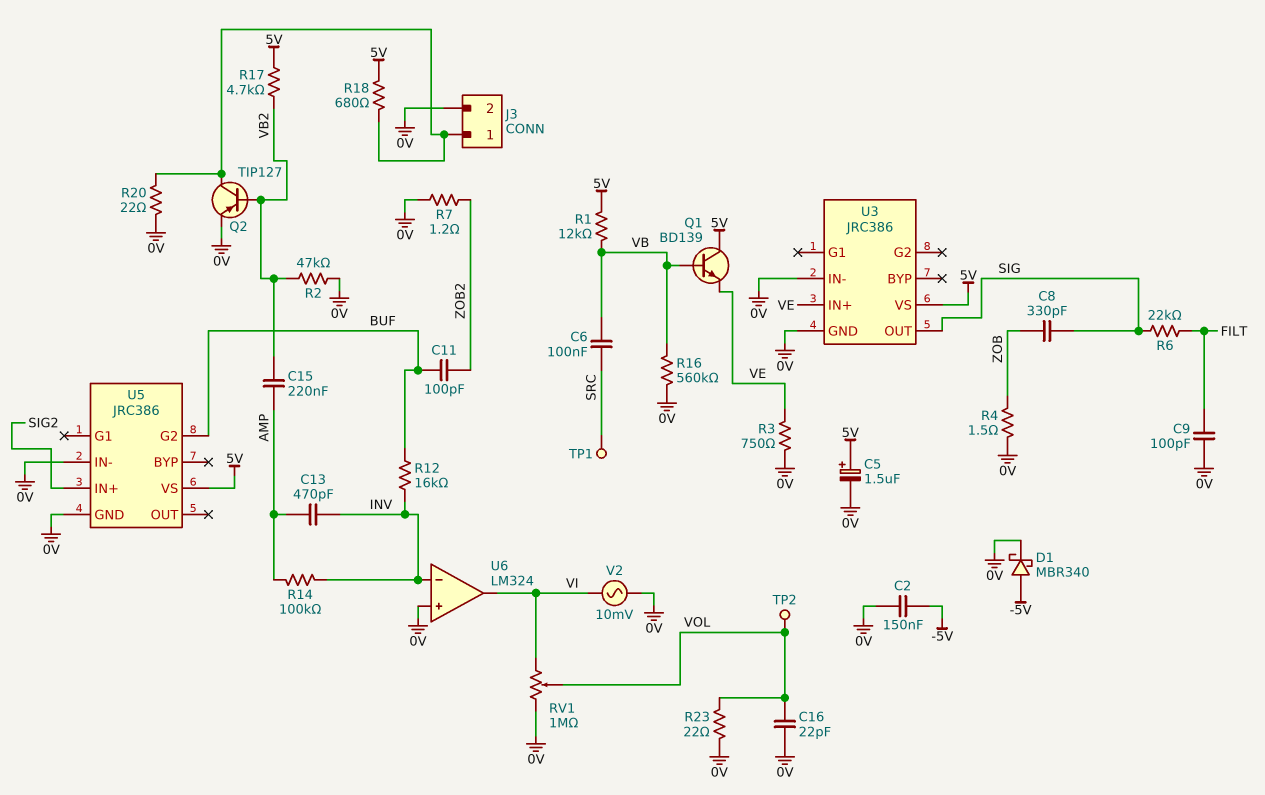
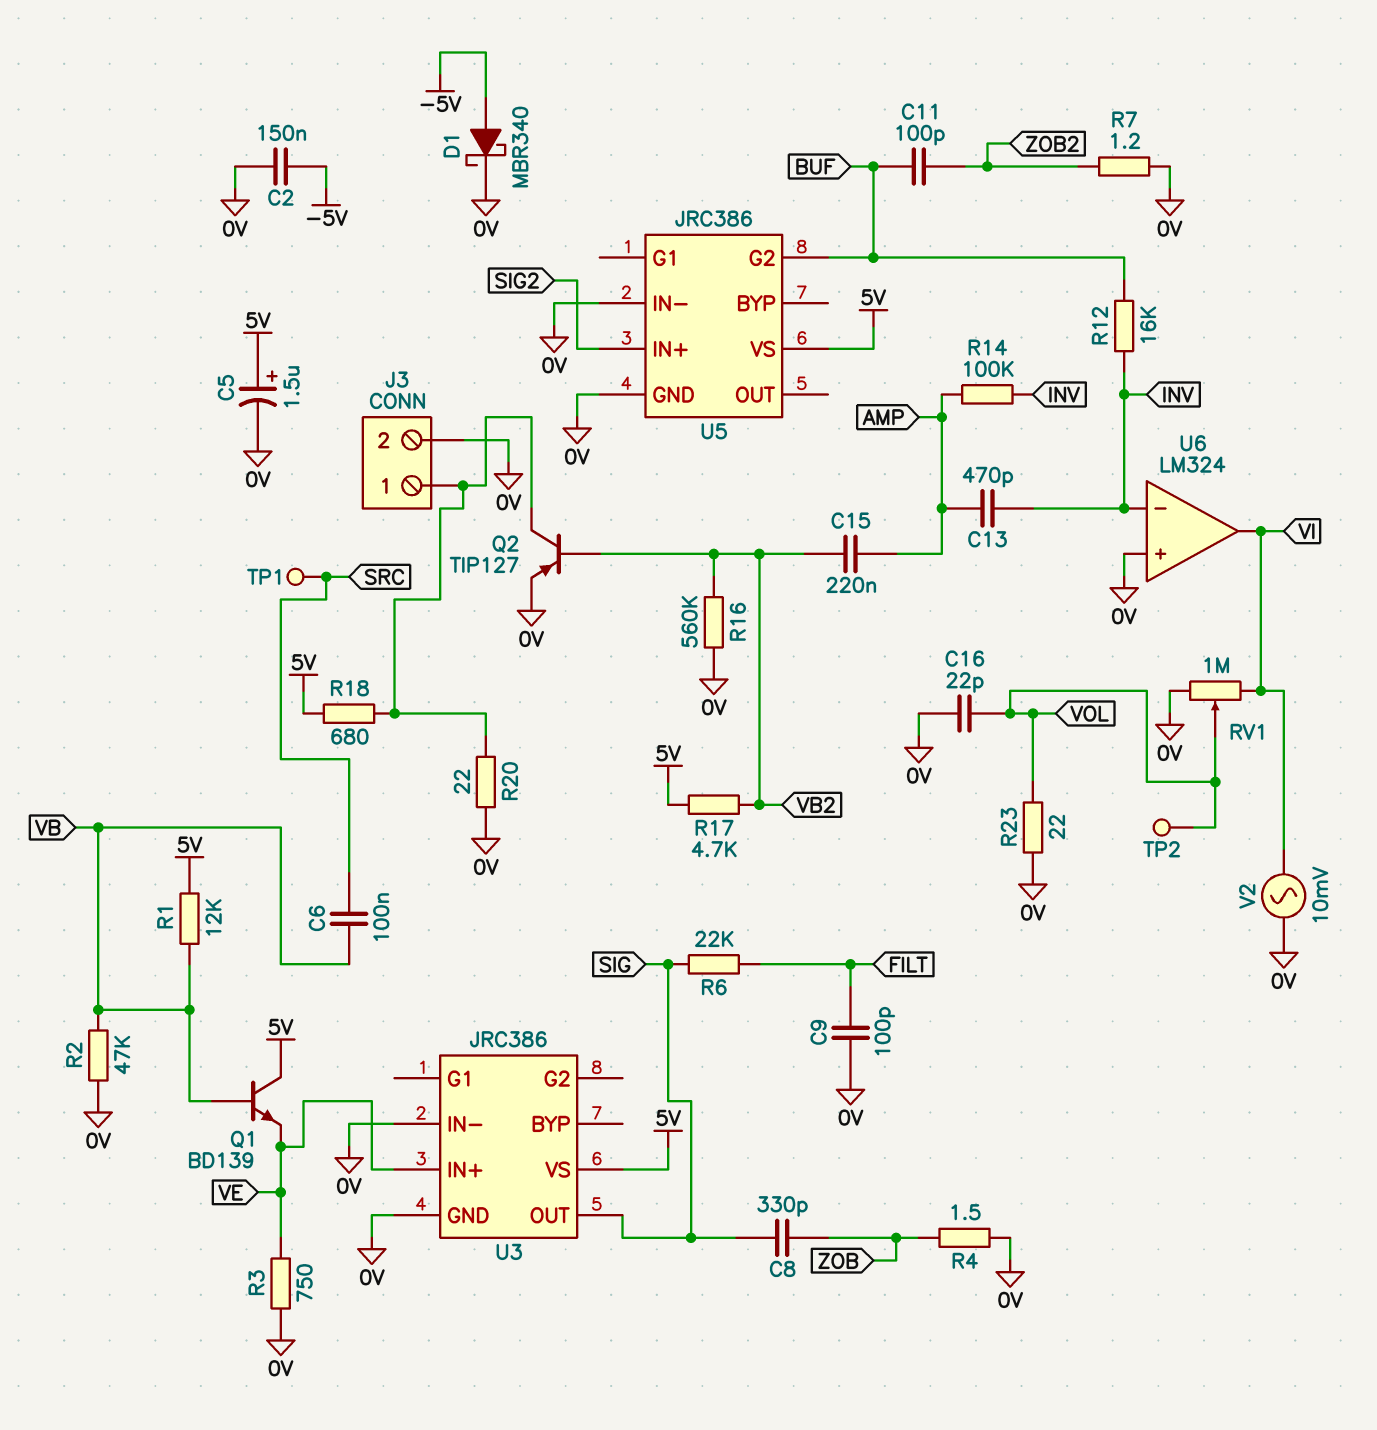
R2: 47k (0V, VB2) -> 47k (0V, VB)
R16: 560k (0V, VB) -> 560k (0V, VB2)

